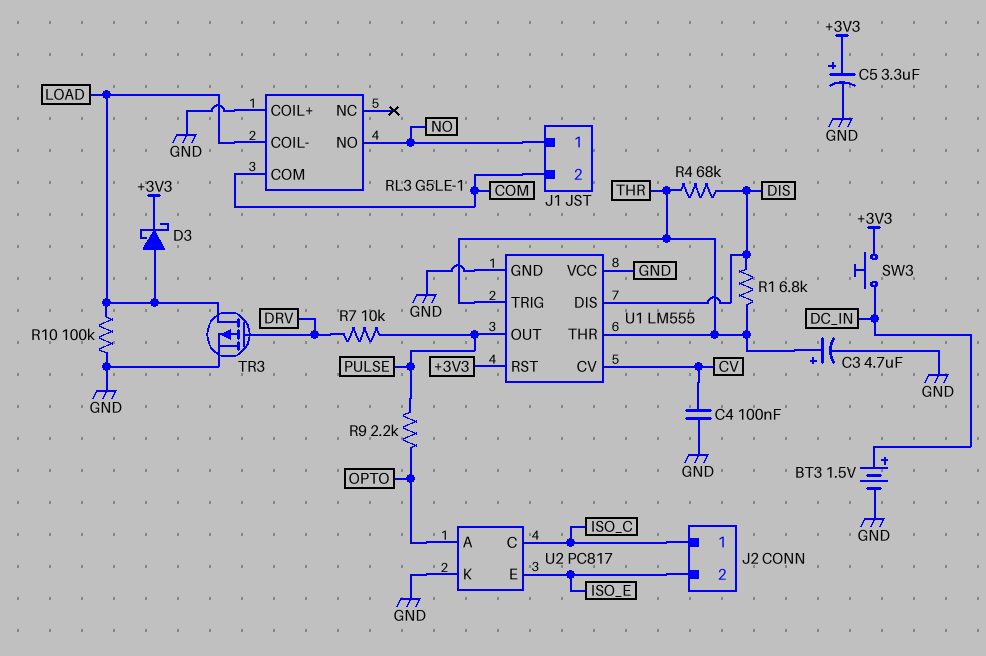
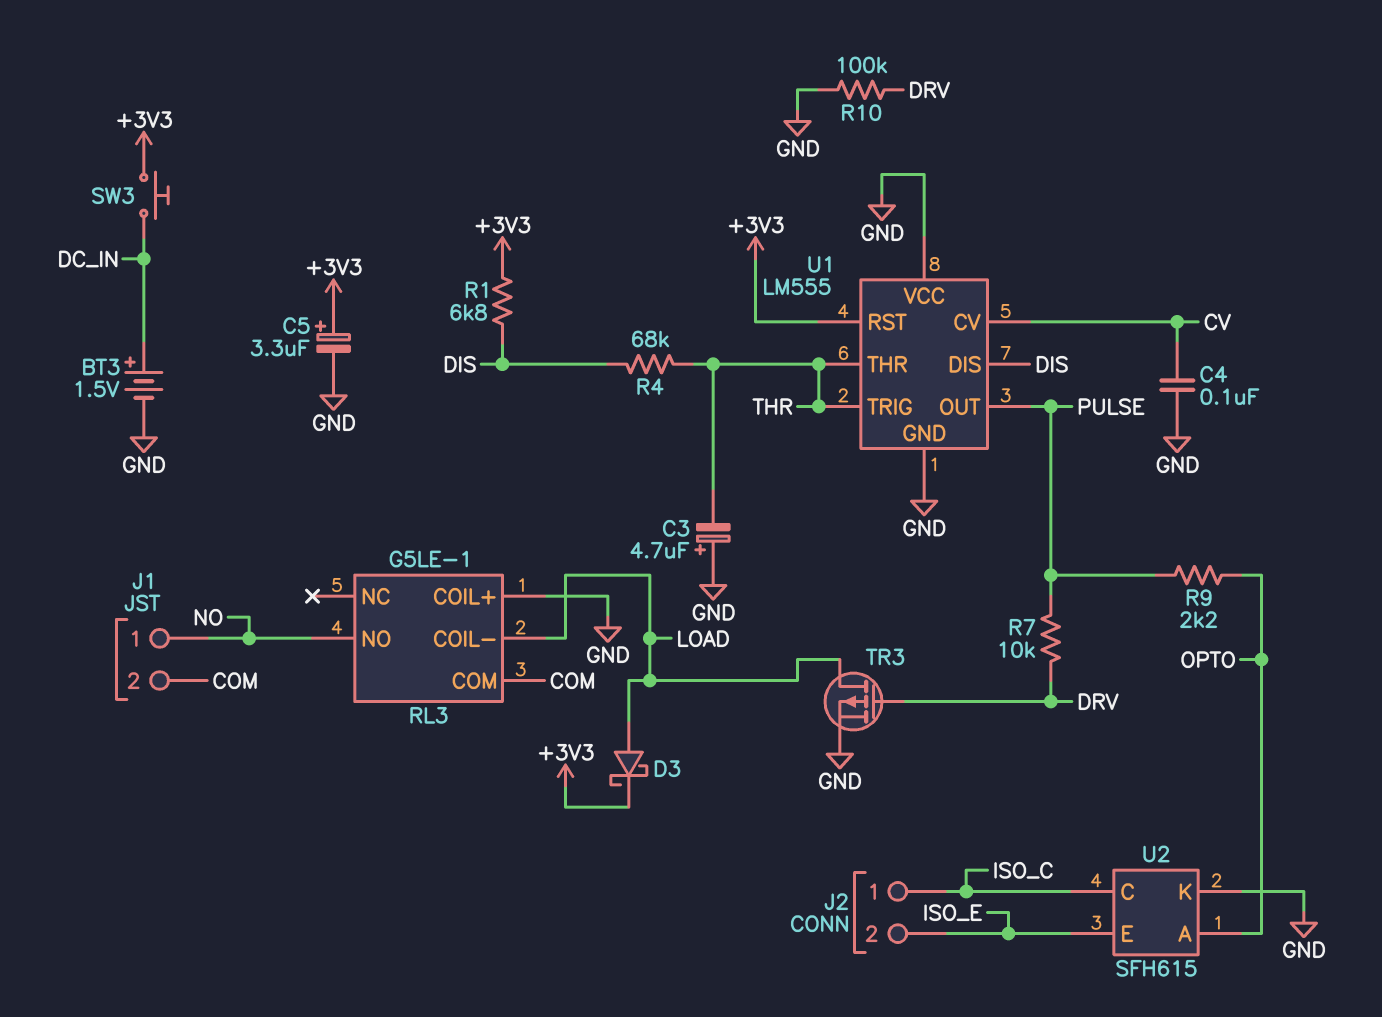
C3: 4.7uF (plus THR, minus GND) -> 4.7uF (plus GND, minus THR)
R1: 6.8k (DIS, THR) -> 6.8k (+3V3, DIS)
R10: 100k (GND, LOAD) -> 100k (DRV, GND)
U2: PC817 -> SFH615

